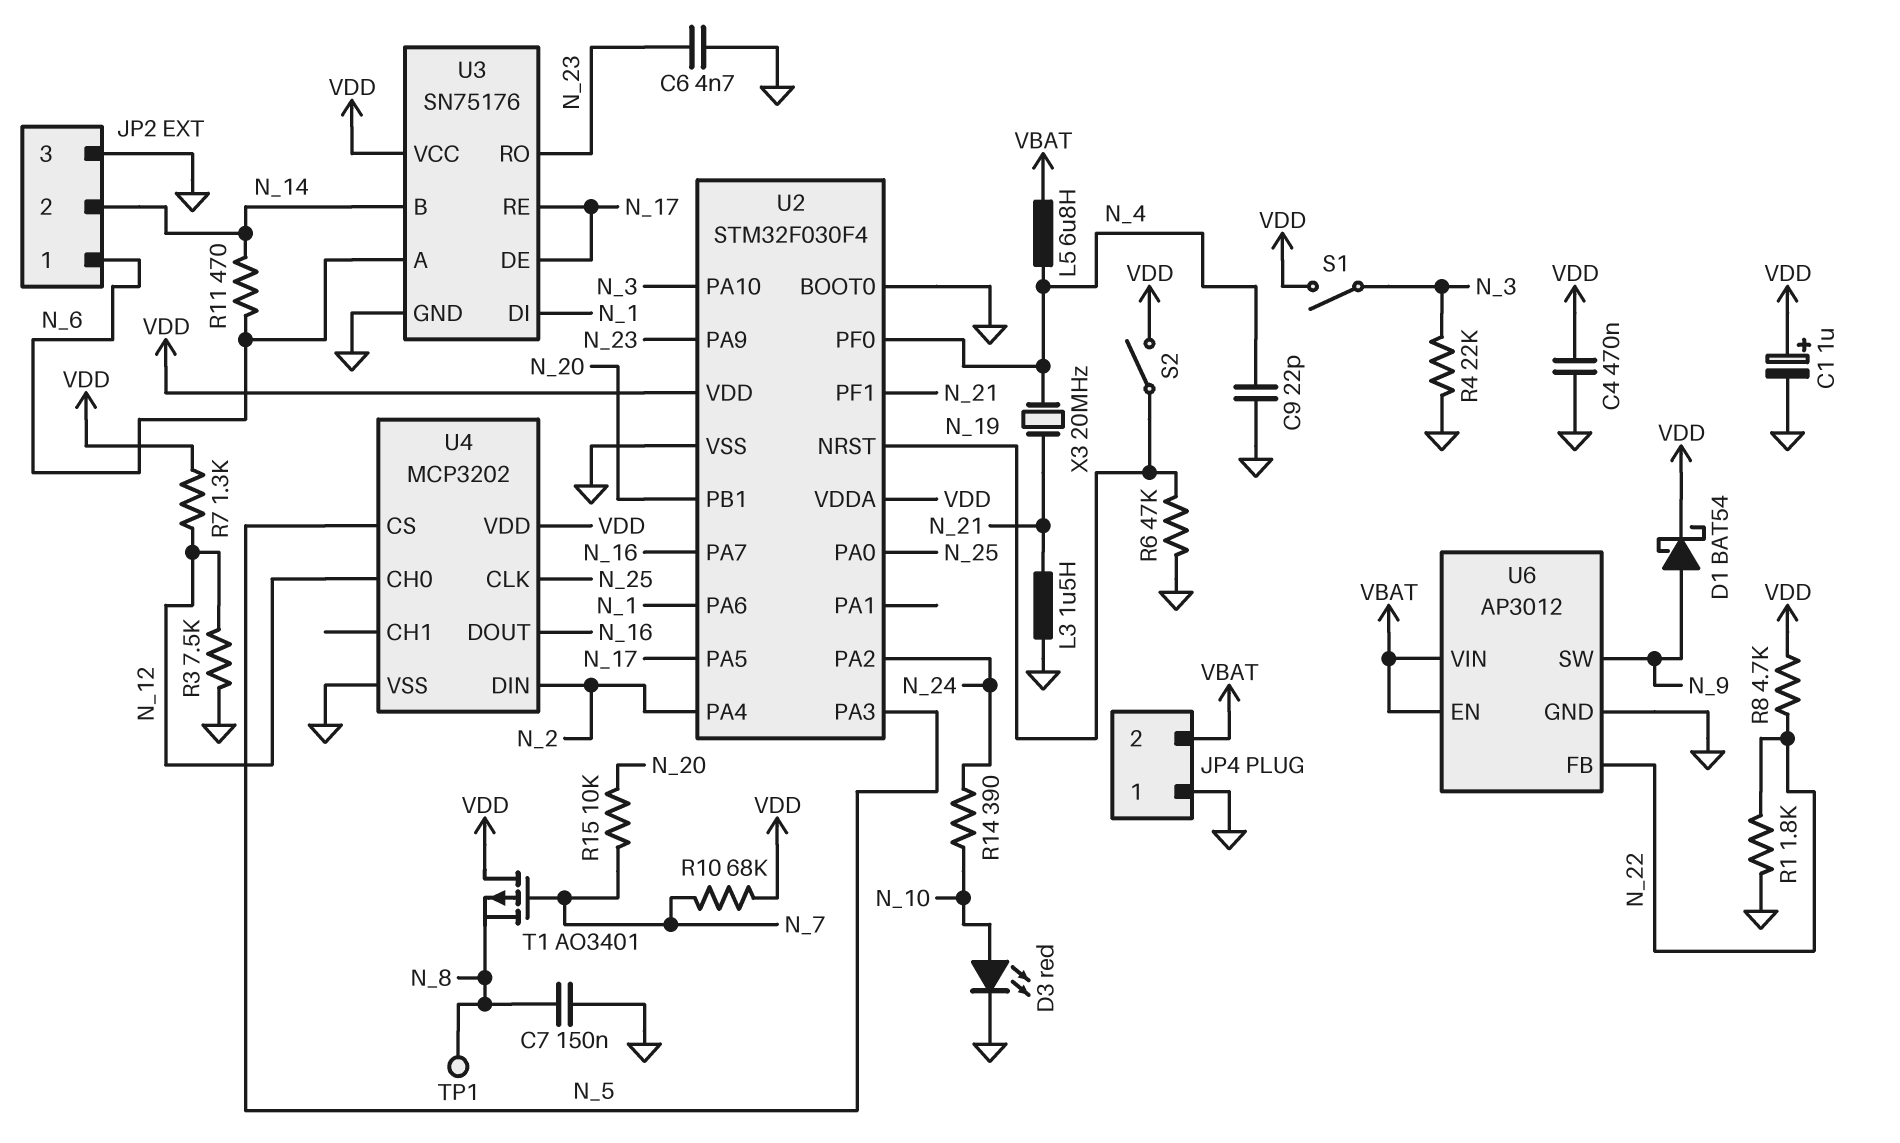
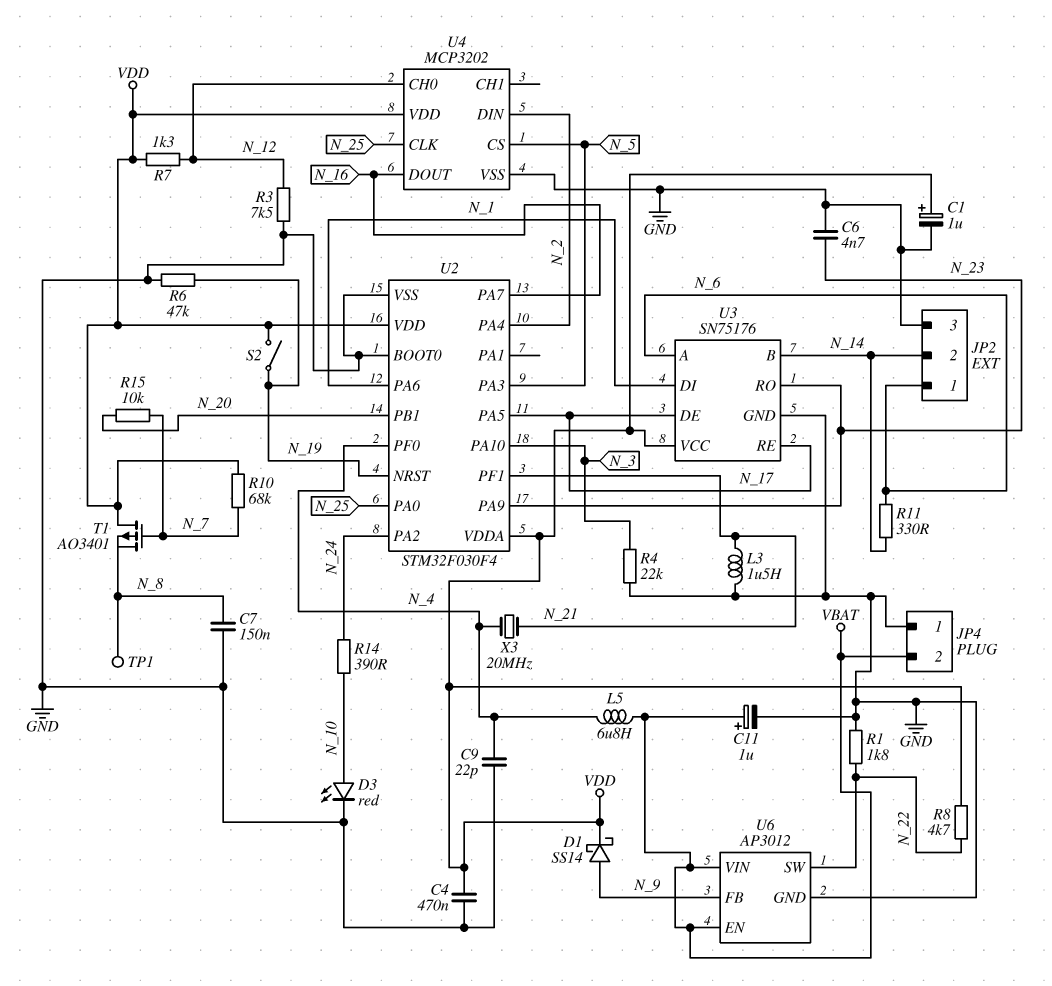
C11: none -> 1uF (plus VBAT, minus GND)
D1: schottky BAT54 (A N_9, K VDD) -> schottky SS14 (A N_9, K VDD)
R11: 470 (N_6, N_14) -> 330 (N_6, N_14)
S1: switch (N_3, VDD) -> none
U6 pin FB: N_22 -> N_9
U6 pin SW: N_9 -> N_22

